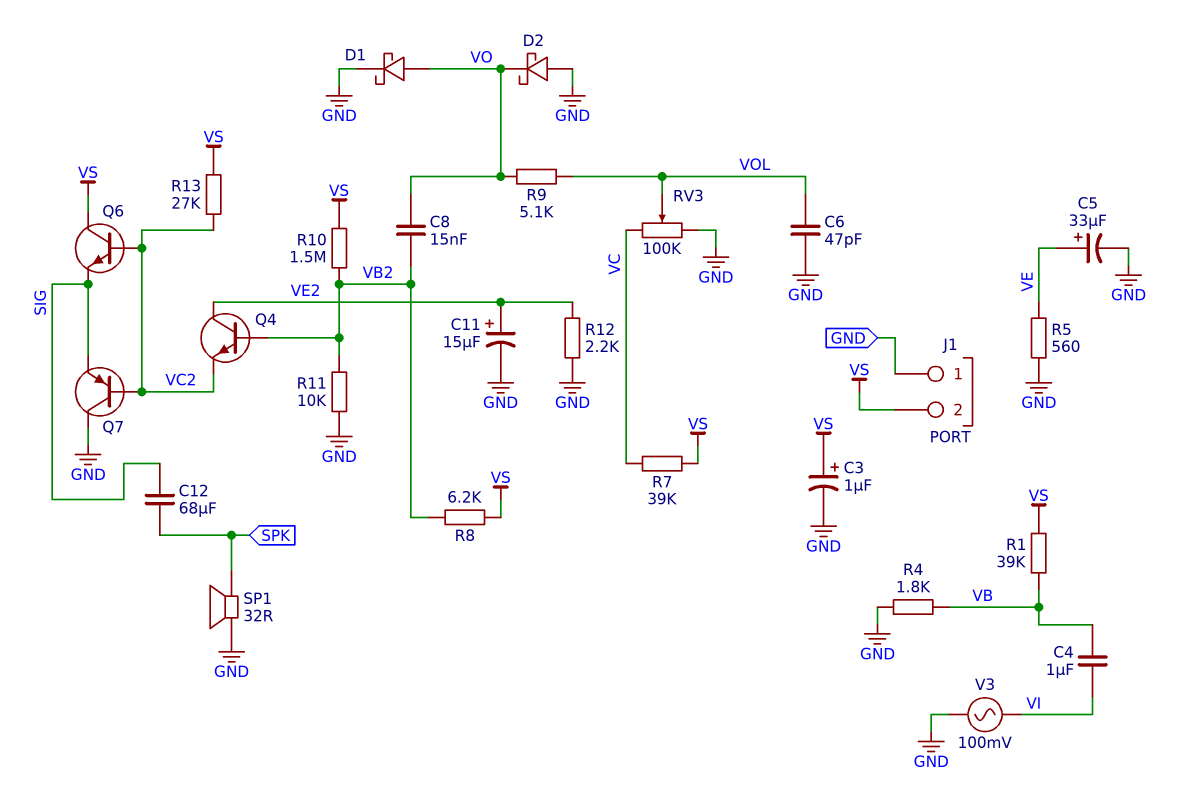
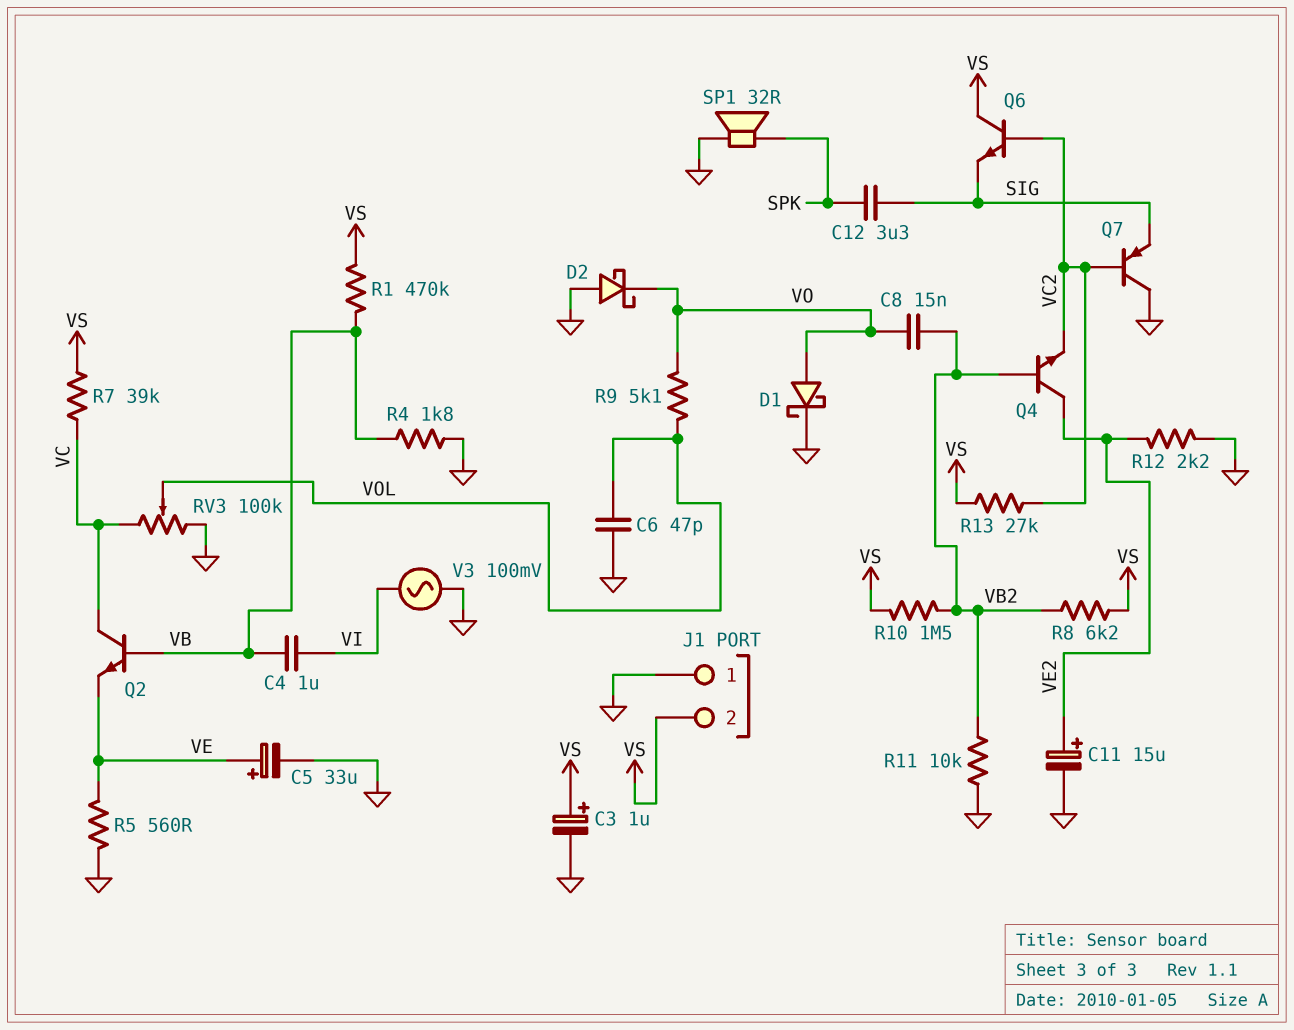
C12: 68uF (SIG, SPK) -> 3.3uF (SIG, SPK)
Q2: none -> NPN (B VB, C VC, E VE)
R1: 39k (VB, VS) -> 470k (VB, VS)

